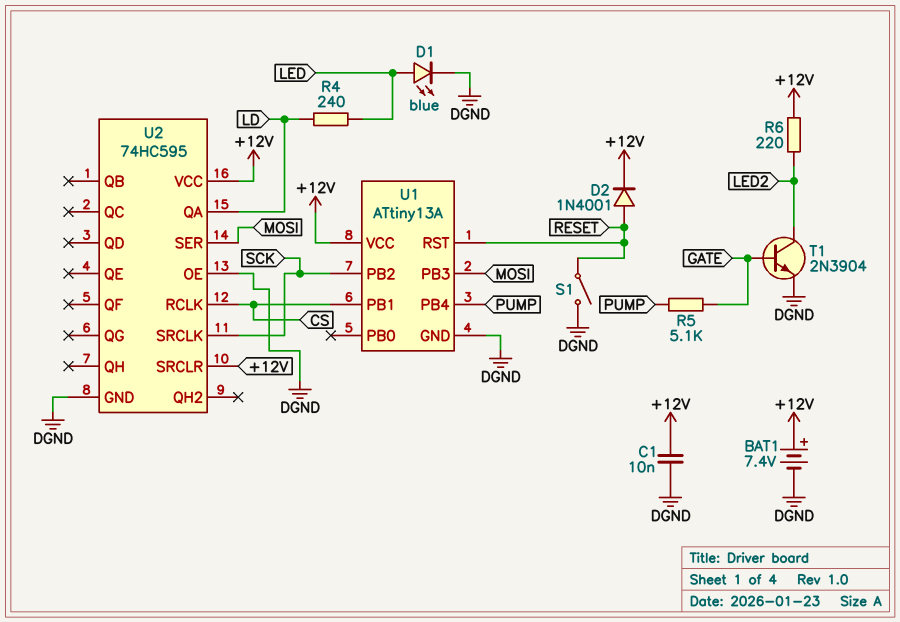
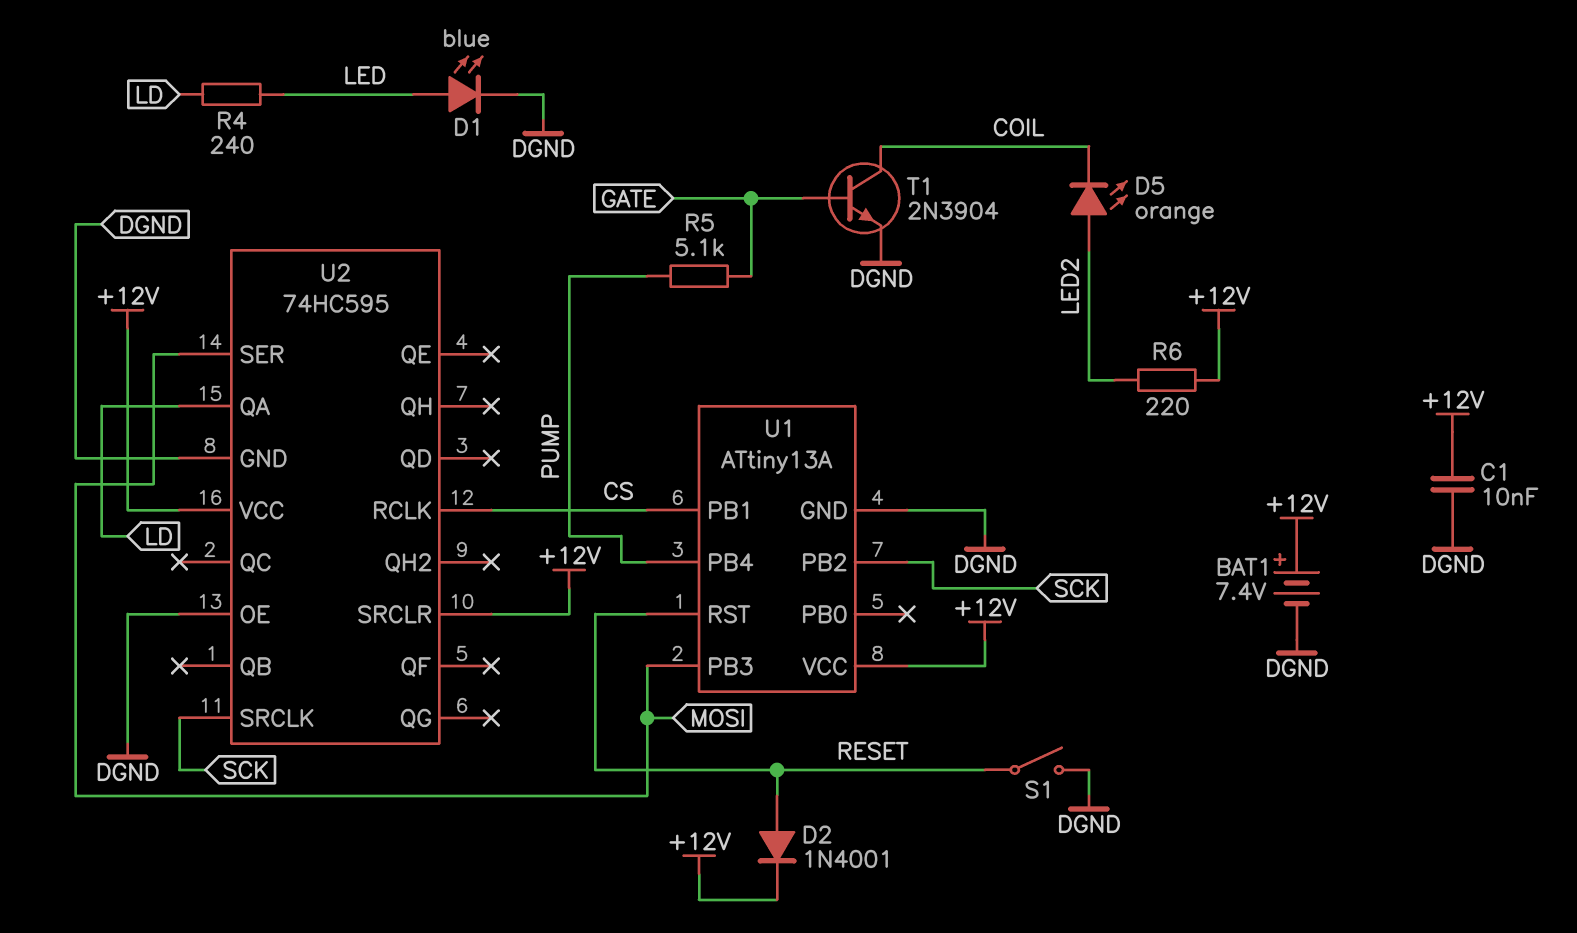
D5: none -> LED orange (A LED2, K COIL)
T1: NPN 2N3904 (B GATE, C LED2, E DGND) -> NPN 2N3904 (B GATE, C COIL, E DGND)

